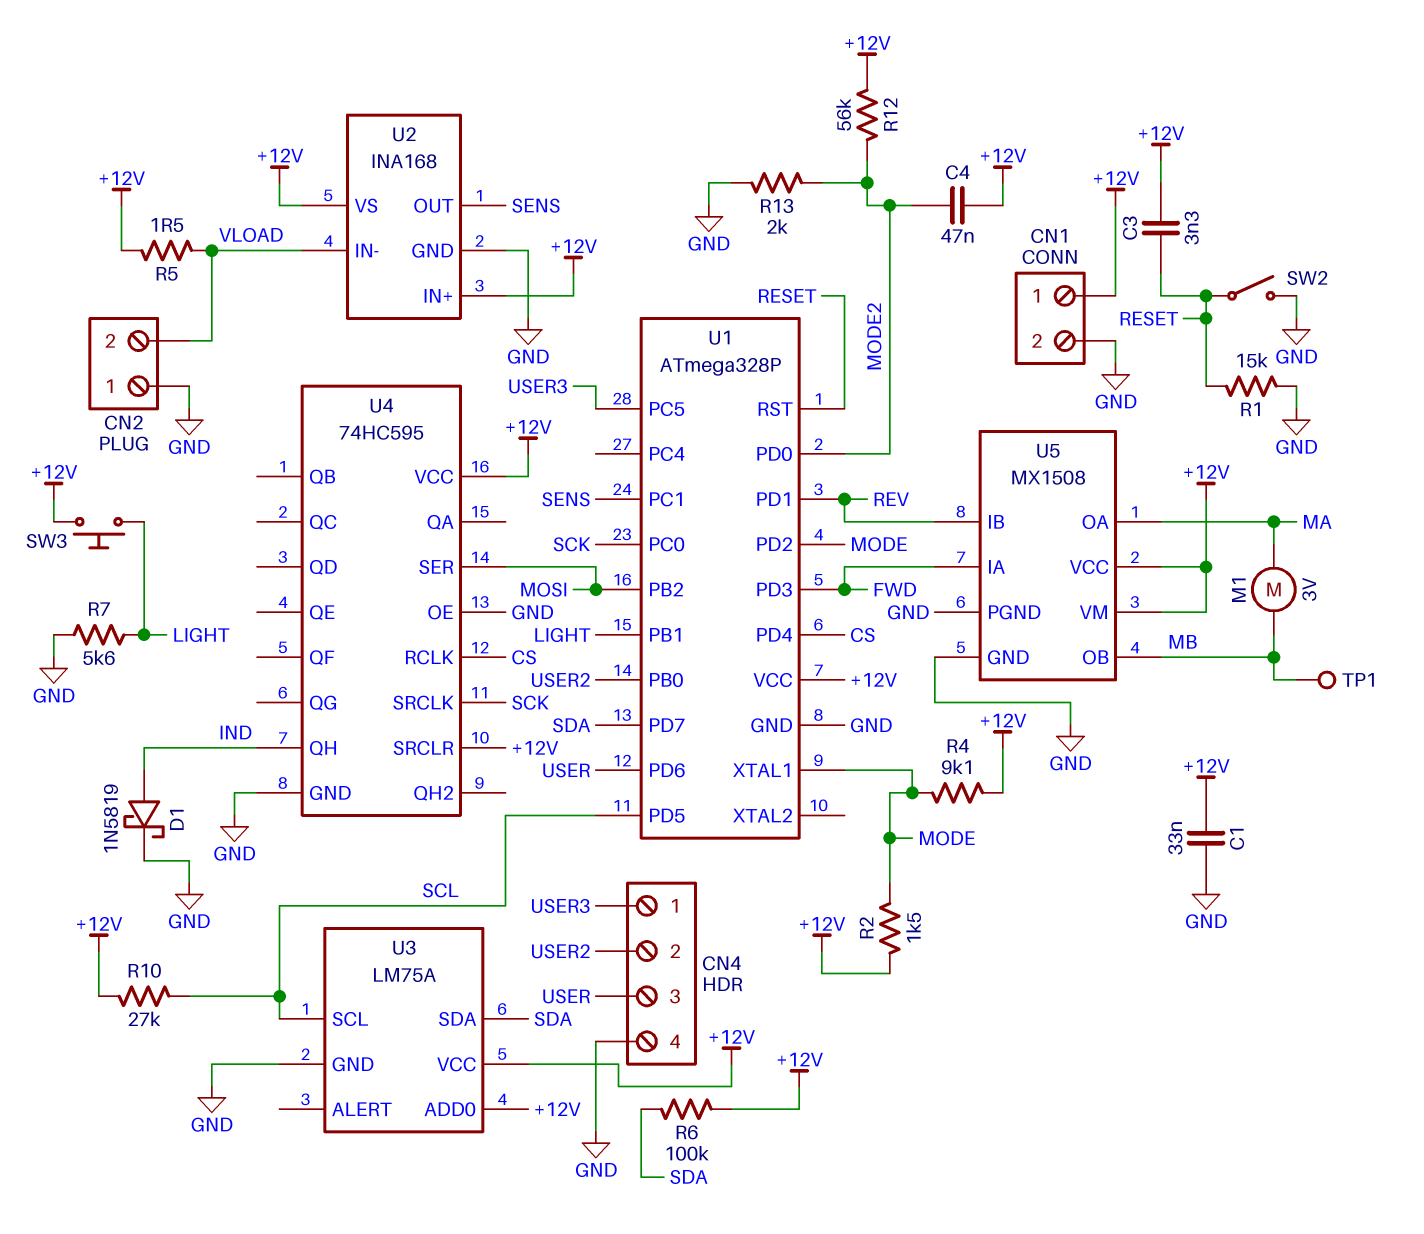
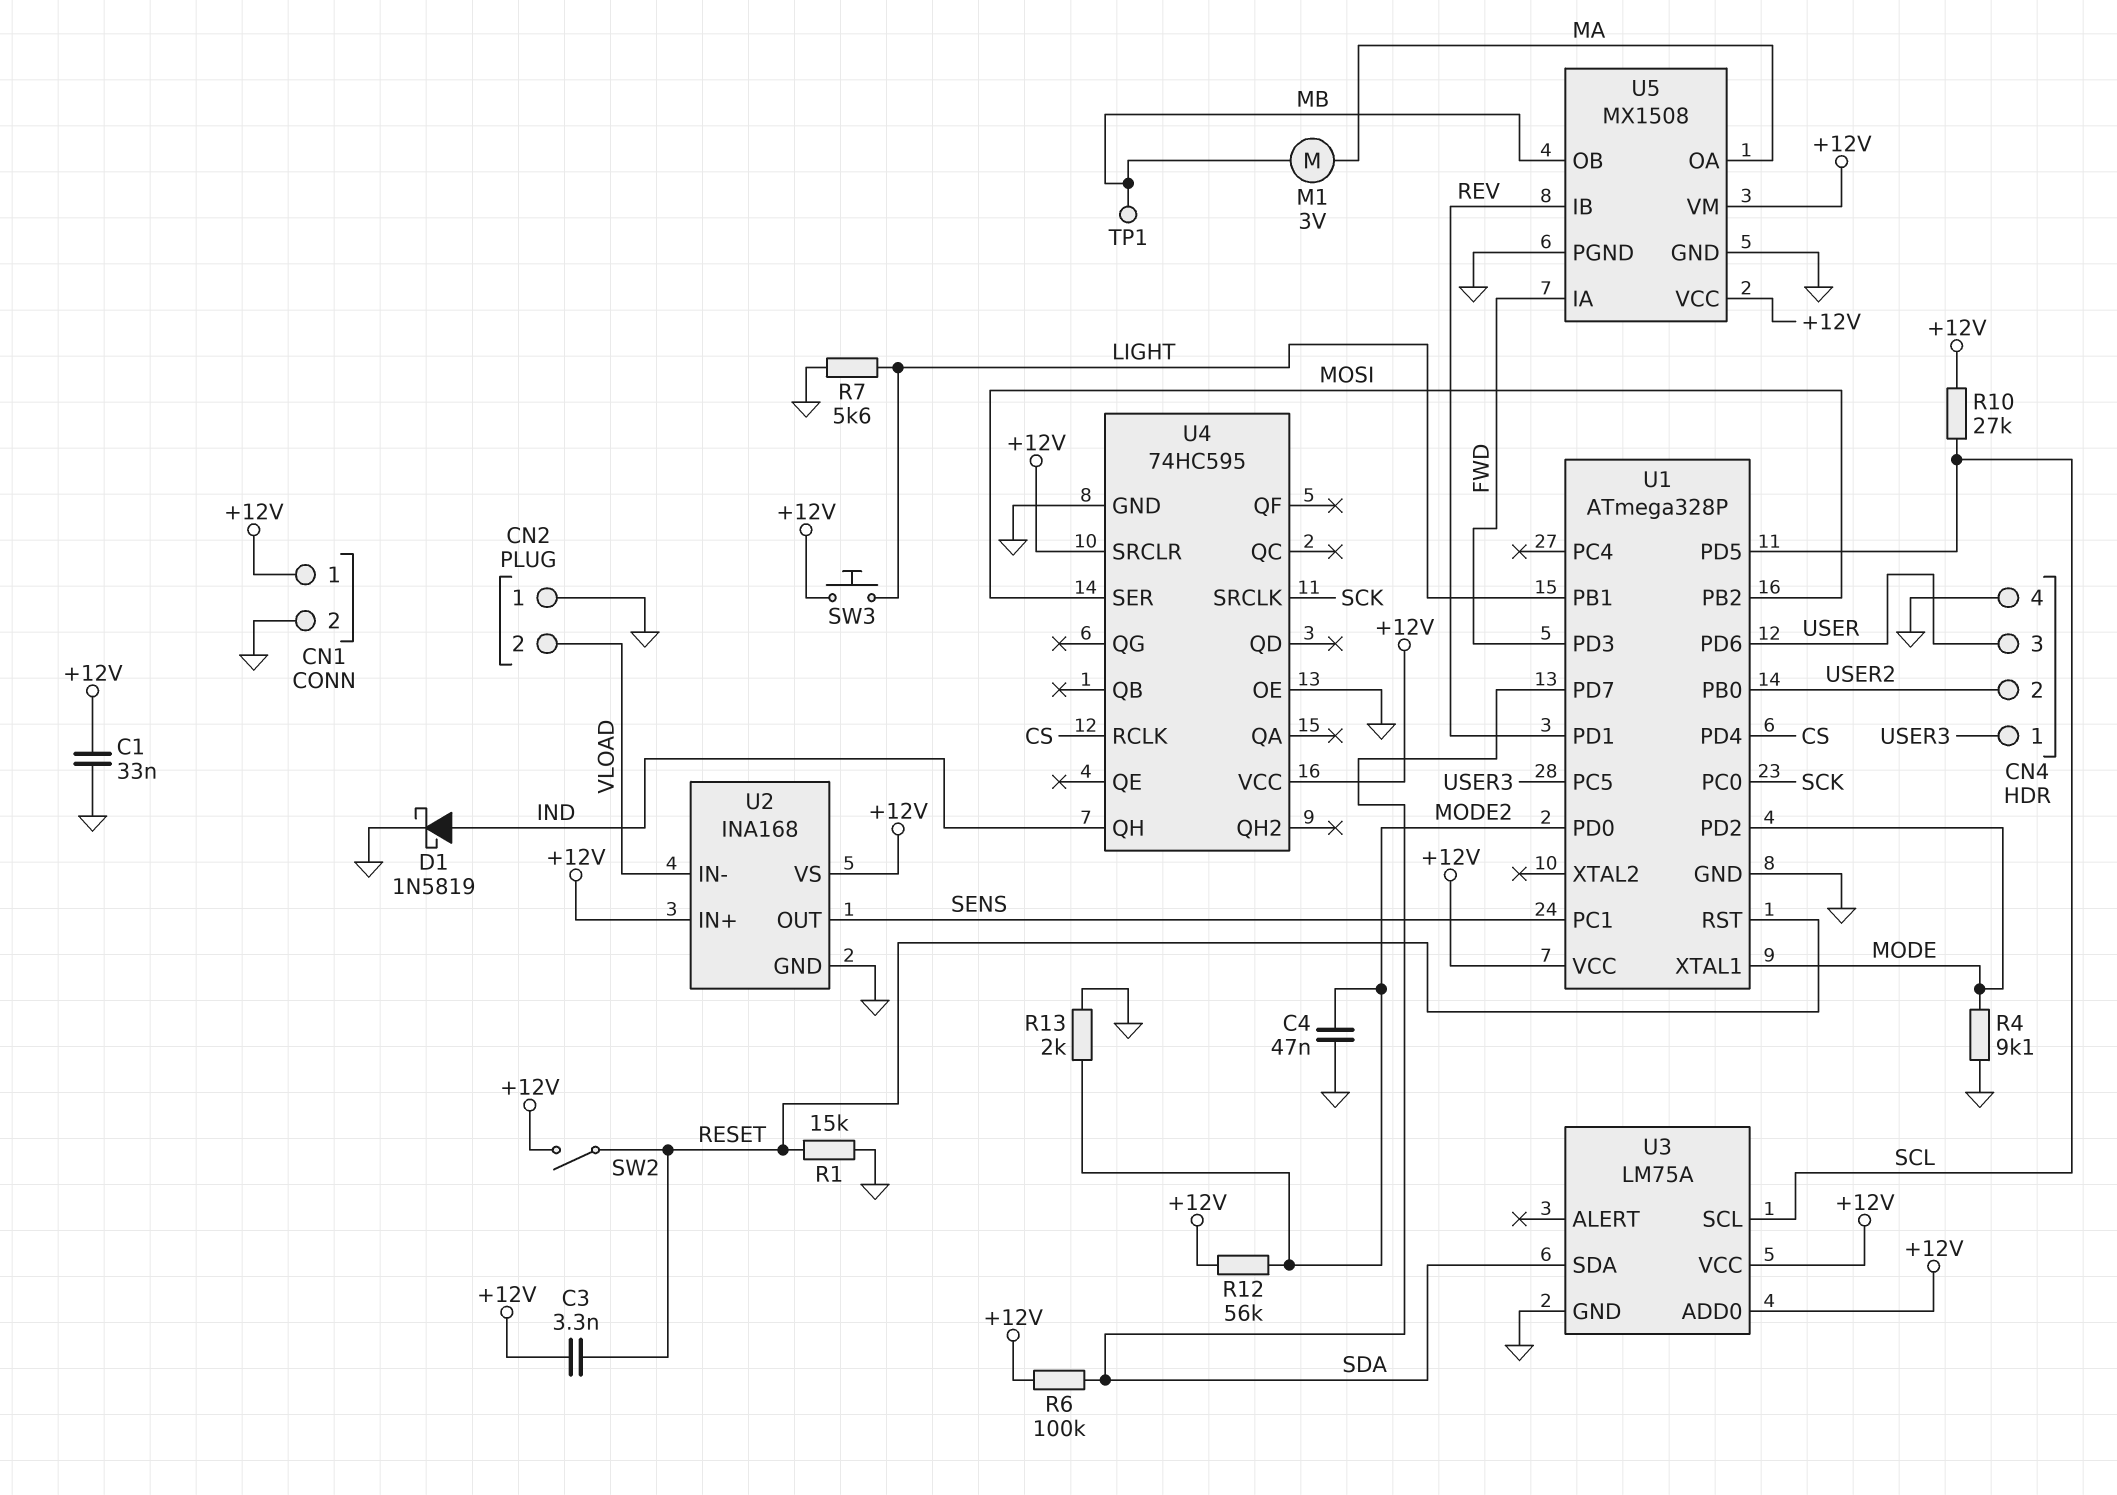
C4: 47nF (+12V, MODE2) -> 47nF (GND, MODE2)
R2: 1.5k (+12V, MODE) -> none
R4: 9.1k (+12V, MODE) -> 9.1k (GND, MODE)
R5: 1.5 (+12V, VLOAD) -> none
SW2: switch (GND, RESET) -> switch (+12V, RESET)

